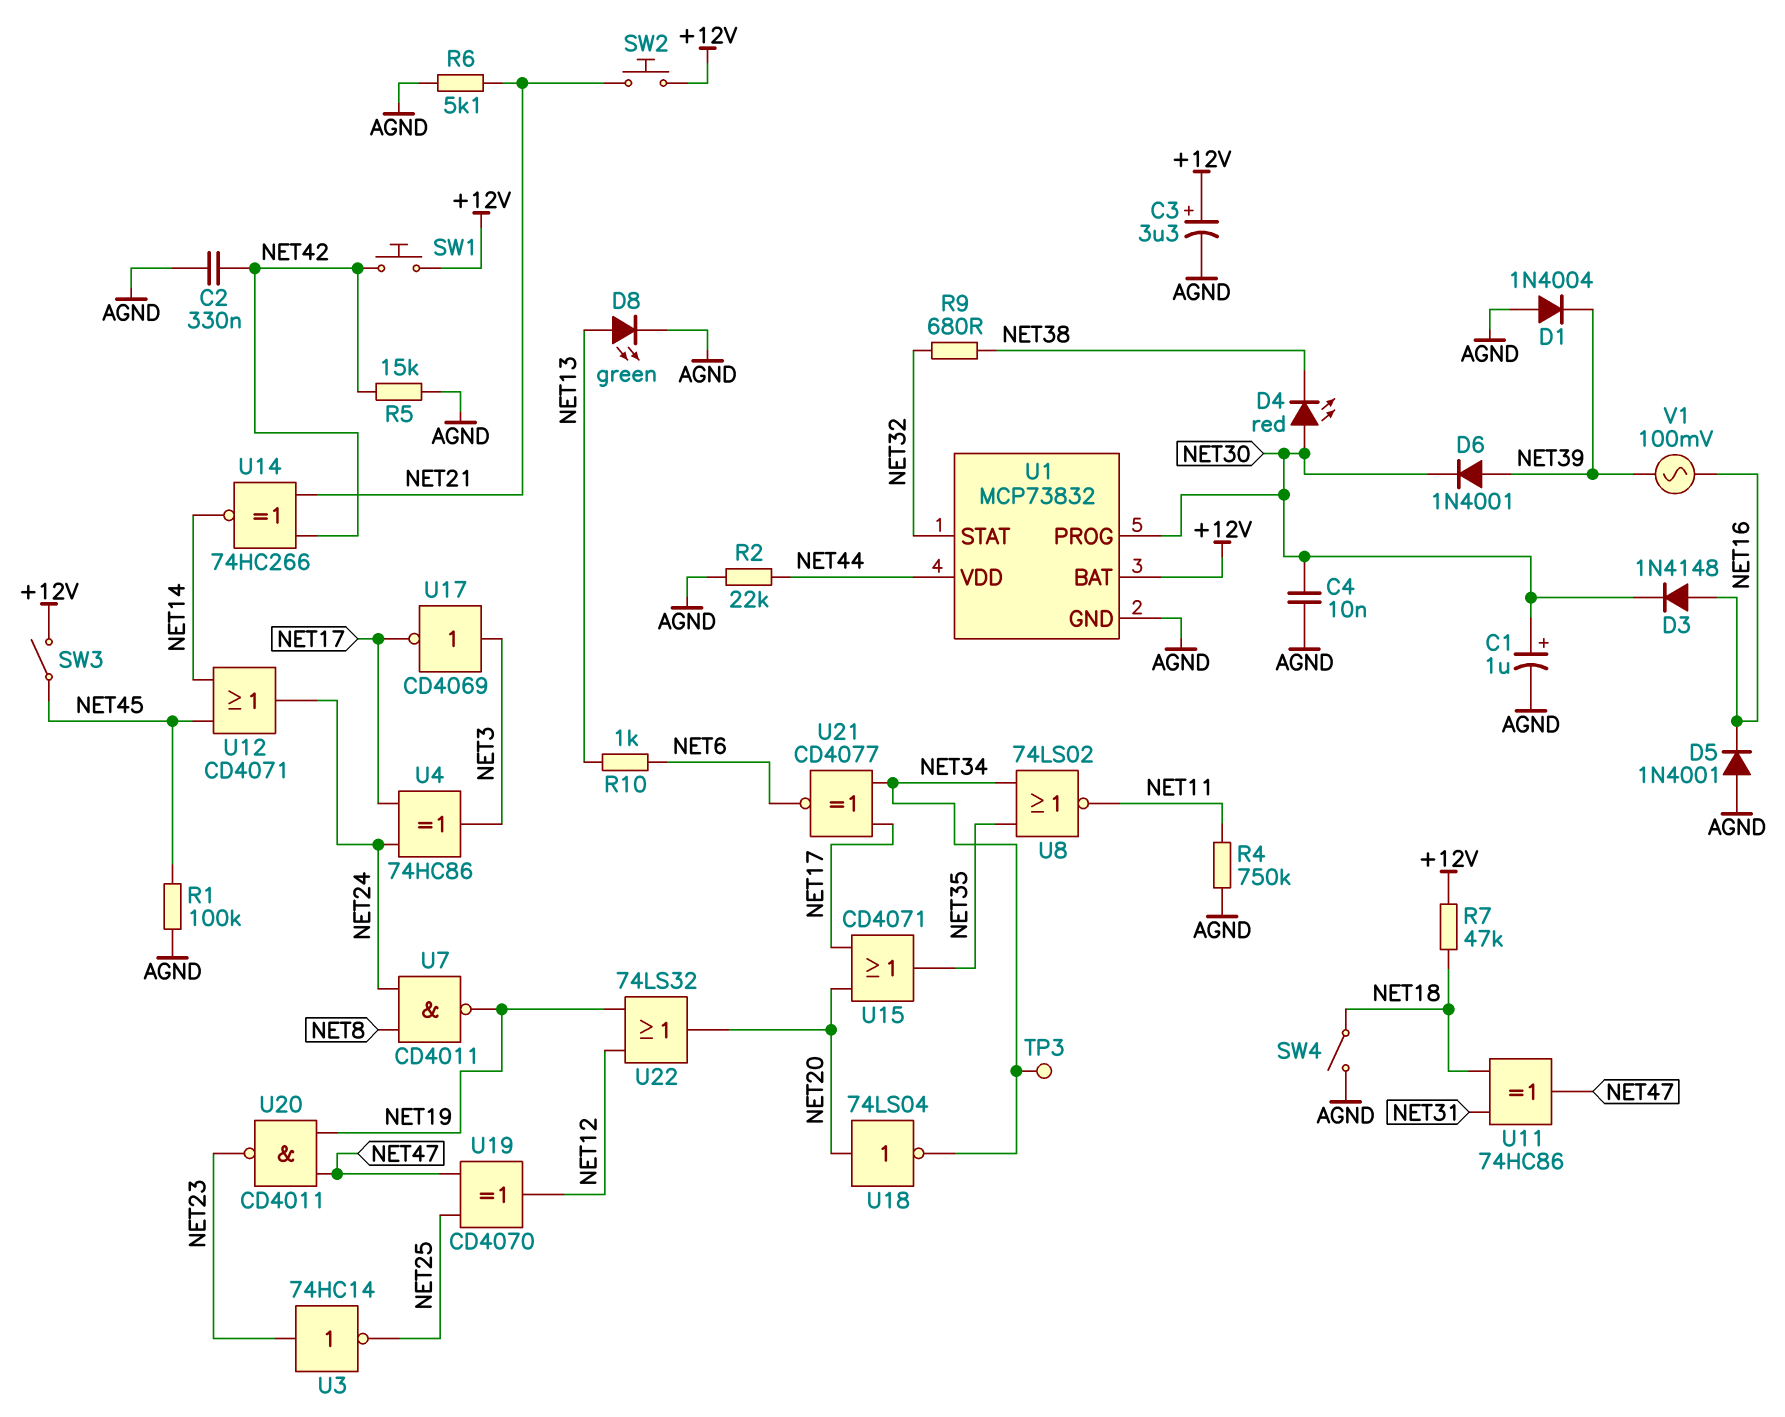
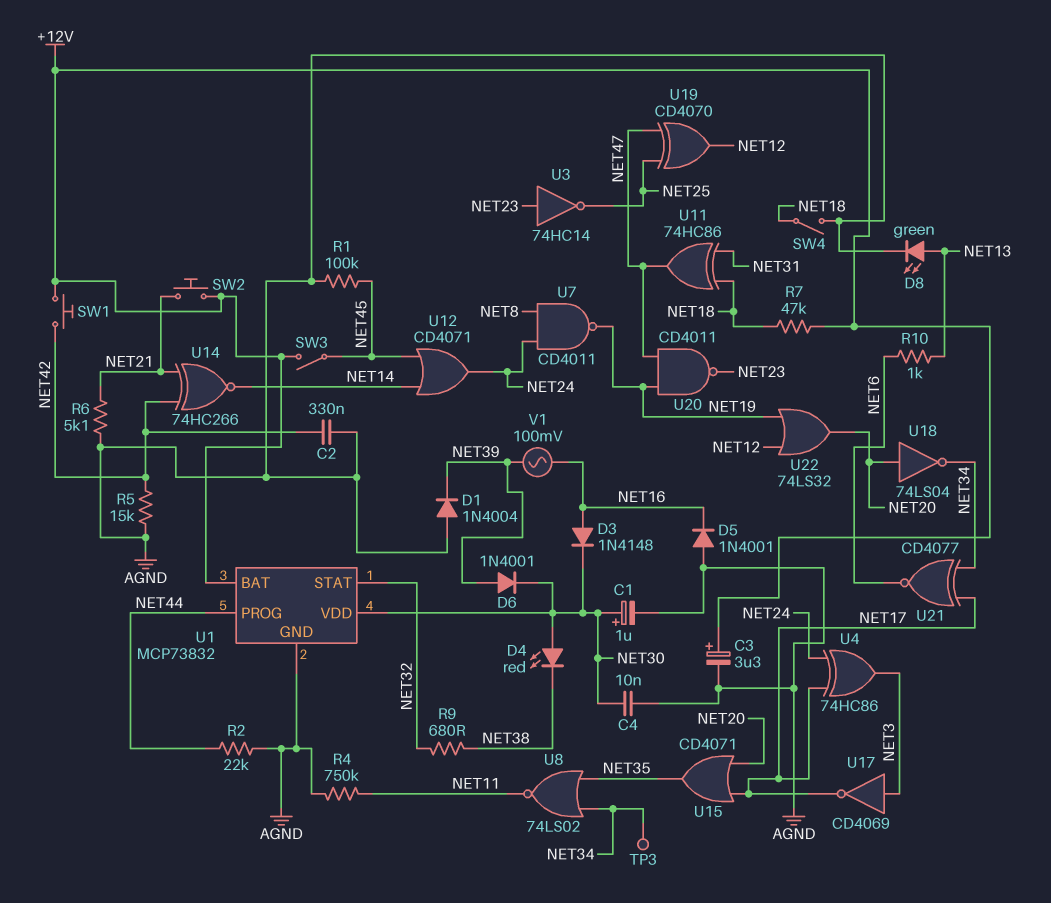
U1 pin PROG: NET30 -> NET44
U1 pin VDD: NET44 -> NET30

